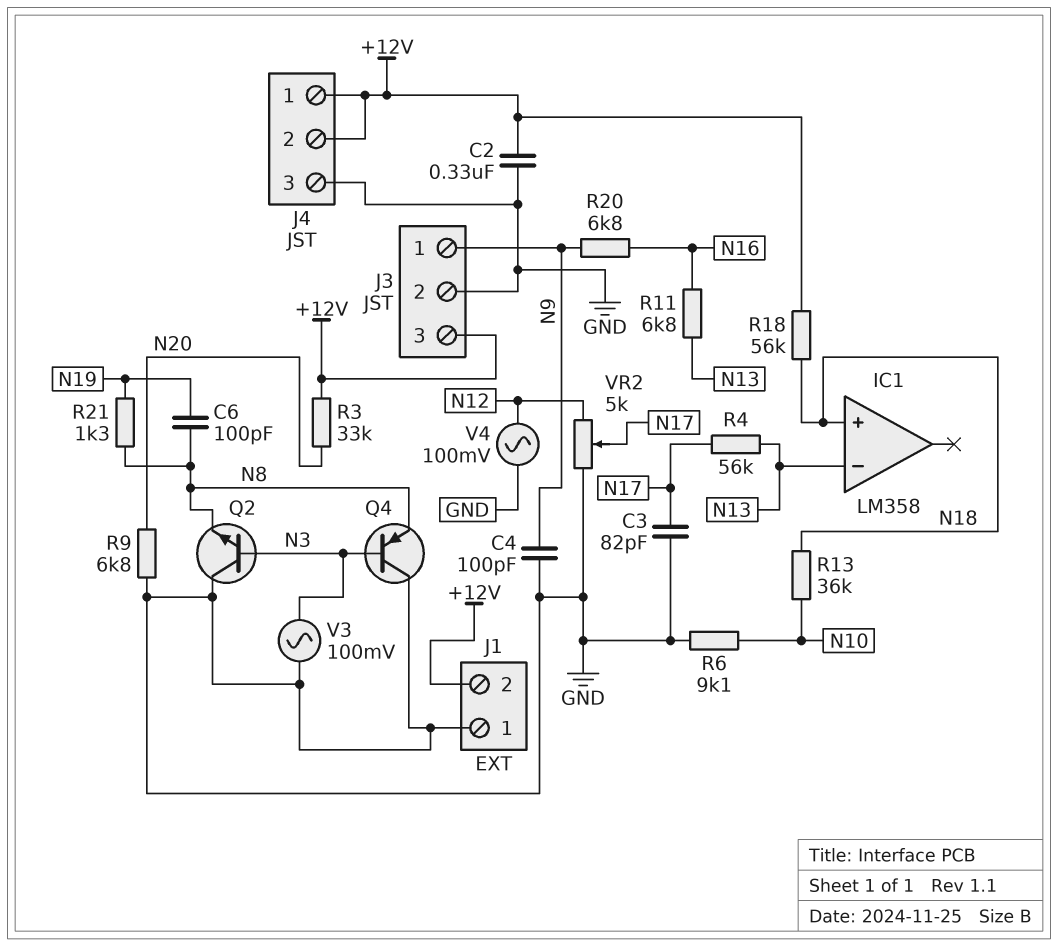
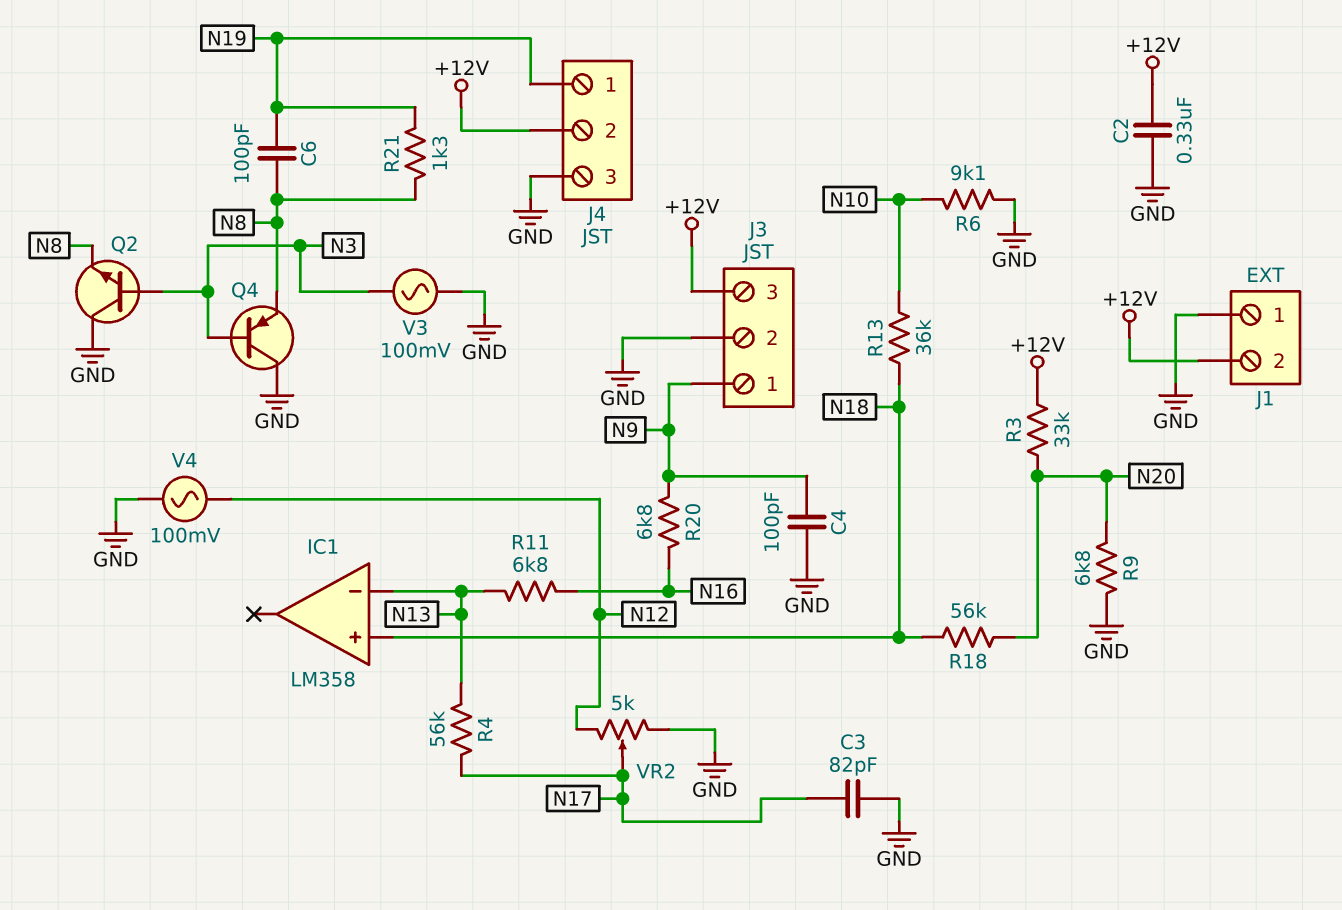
J4 pin 1: +12V -> N19
R18: 56k (+12V, N18) -> 56k (N18, N20)

